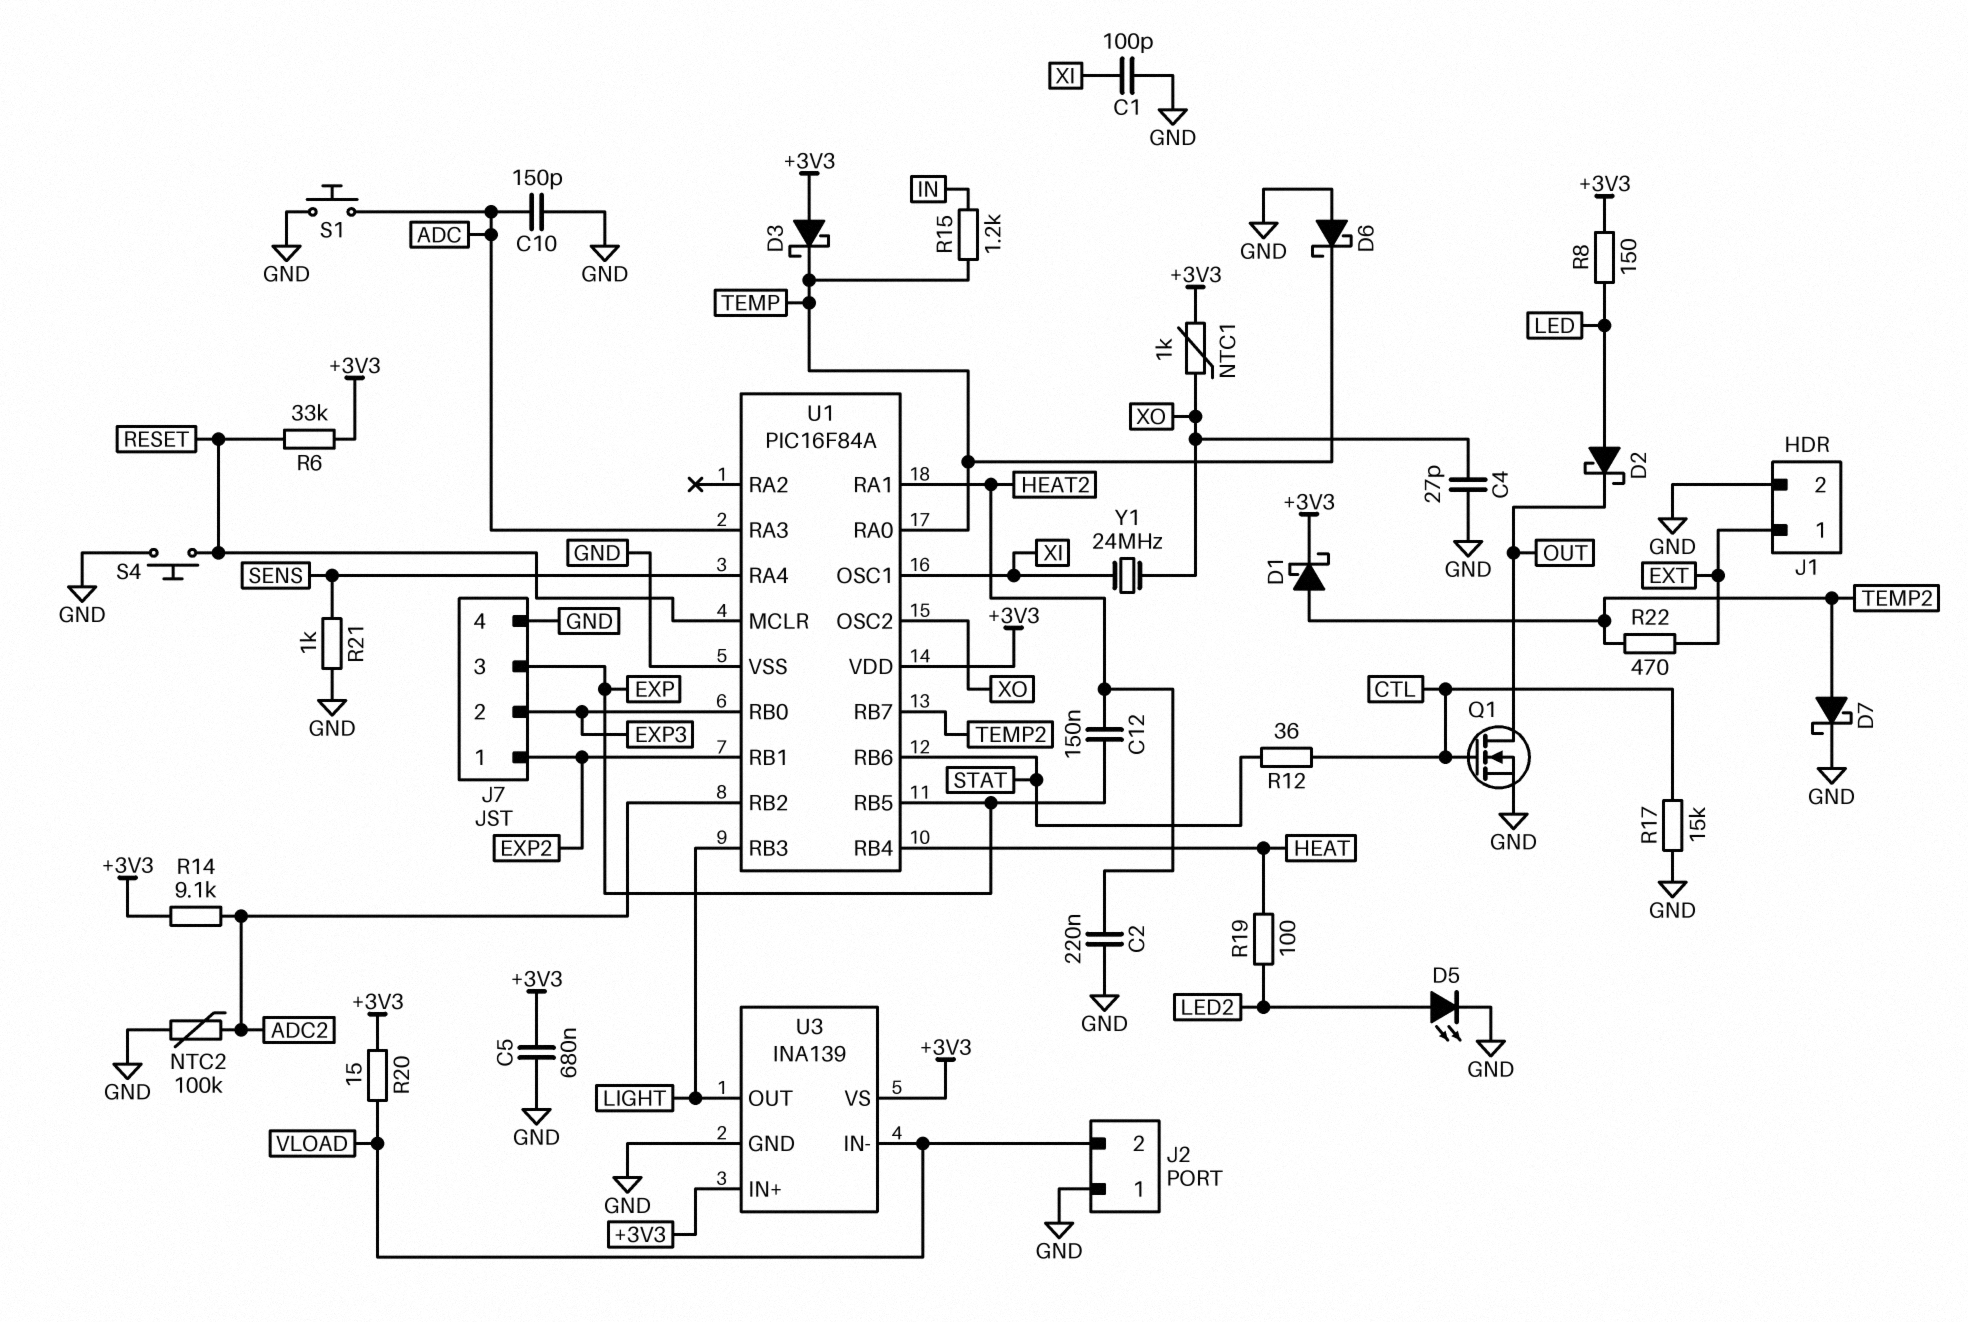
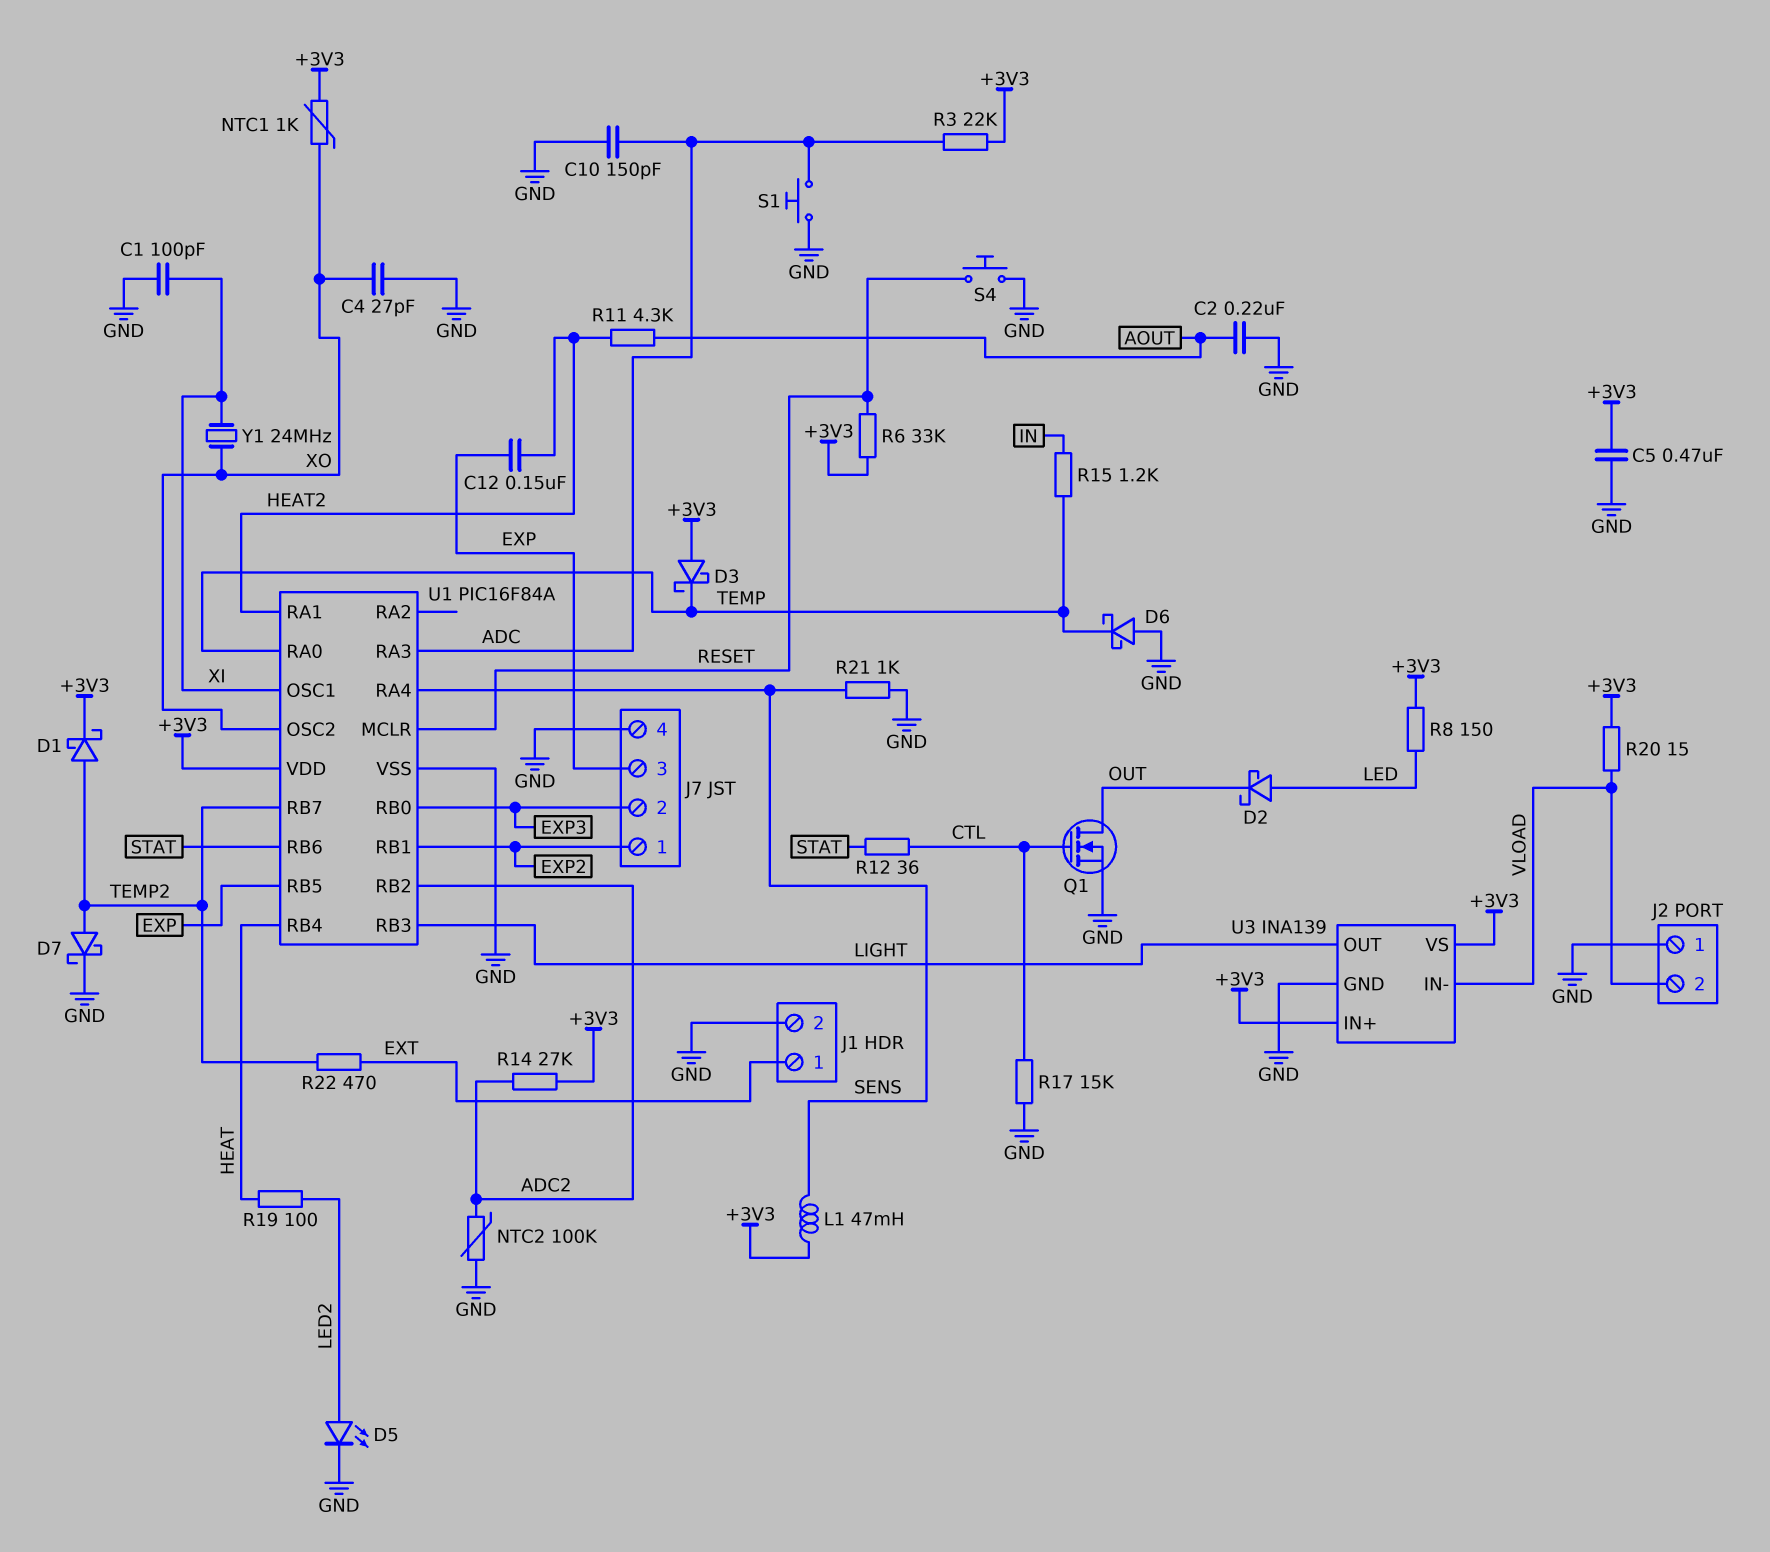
C2: 220nF (GND, HEAT2) -> 220nF (AOUT, GND)
C5: 680nF (+3V3, GND) -> 470nF (+3V3, GND)
L1: none -> 47mH (+3V3, SENS)
R3: none -> 22k (+3V3, ADC)
R11: none -> 4.3k (AOUT, HEAT2)
R14: 9.1k (+3V3, ADC2) -> 27k (+3V3, ADC2)

